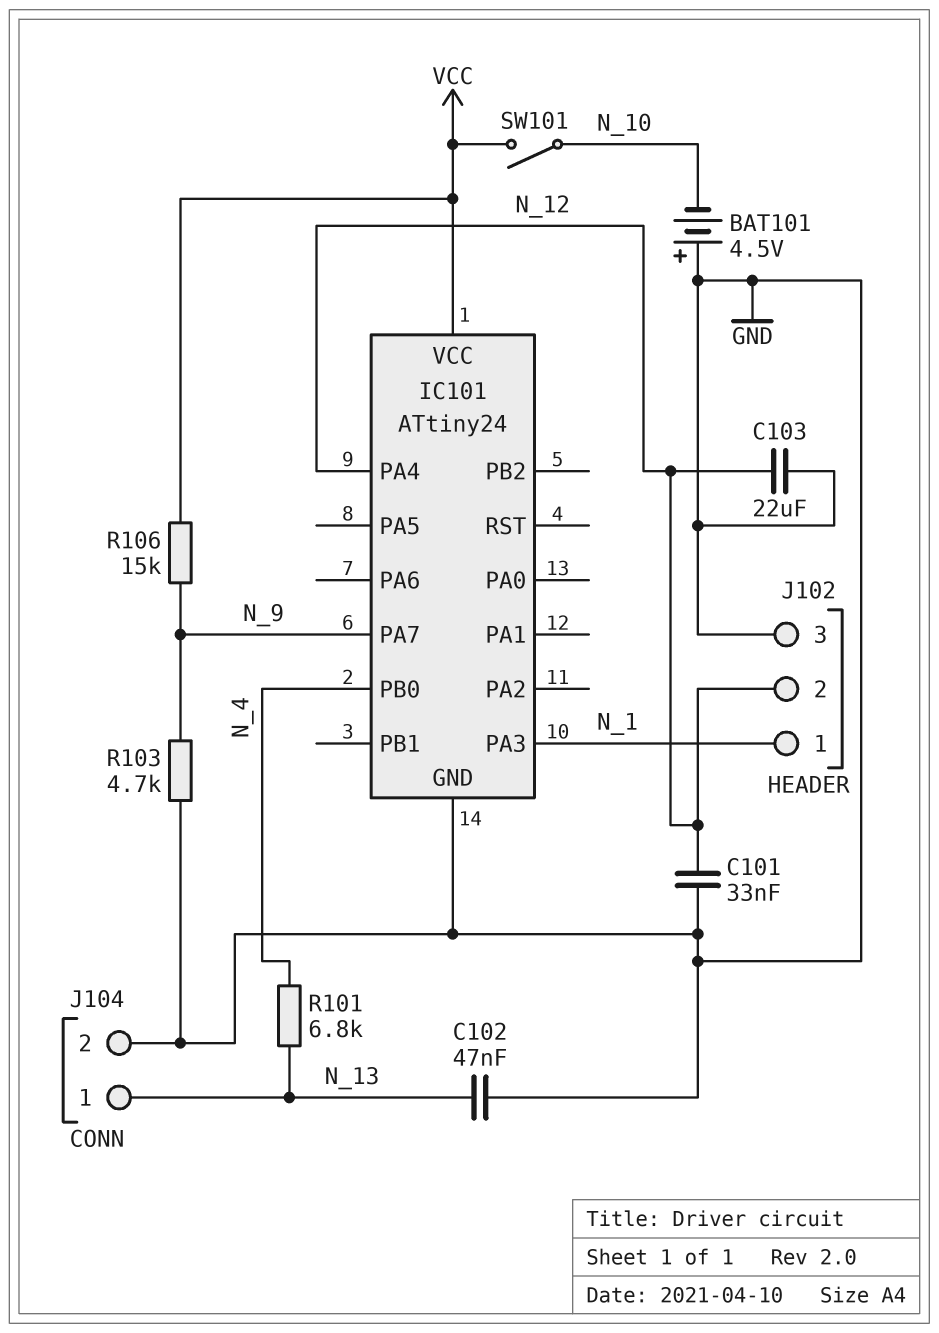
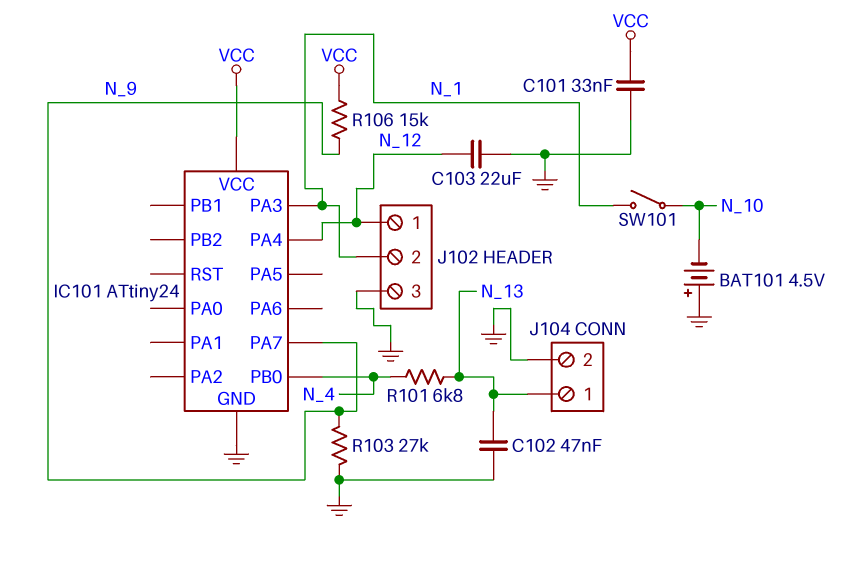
C101: 33nF (GND, N_12) -> 33nF (GND, VCC)
J102 pin 1: N_1 -> N_12
J102 pin 2: N_12 -> N_1
R103: 4.7k (GND, N_9) -> 27k (GND, N_9)
SW101: switch (N_10, VCC) -> switch (N_1, N_10)

